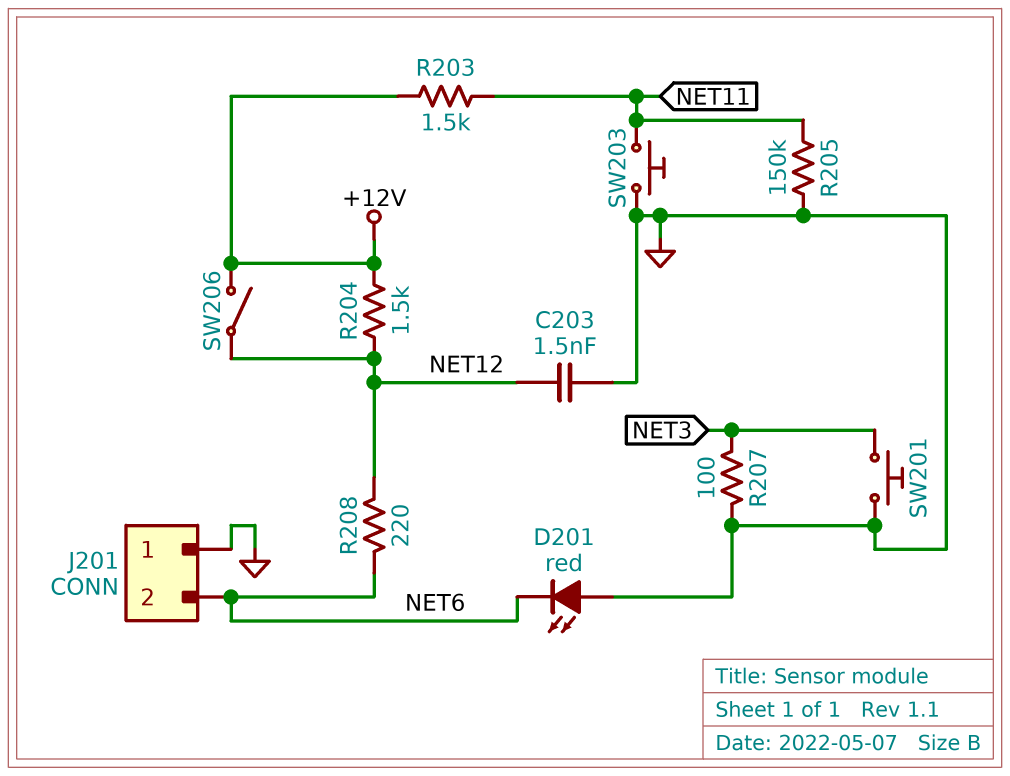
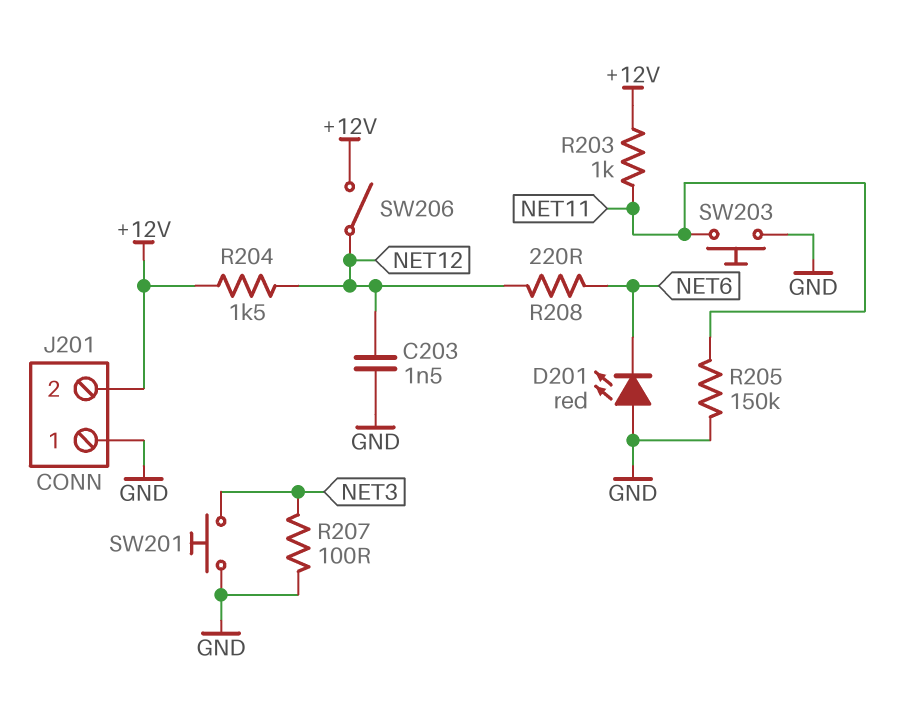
J201 pin 2: NET6 -> +12V
R203: 1.5k (+12V, NET11) -> 1k (+12V, NET11)

